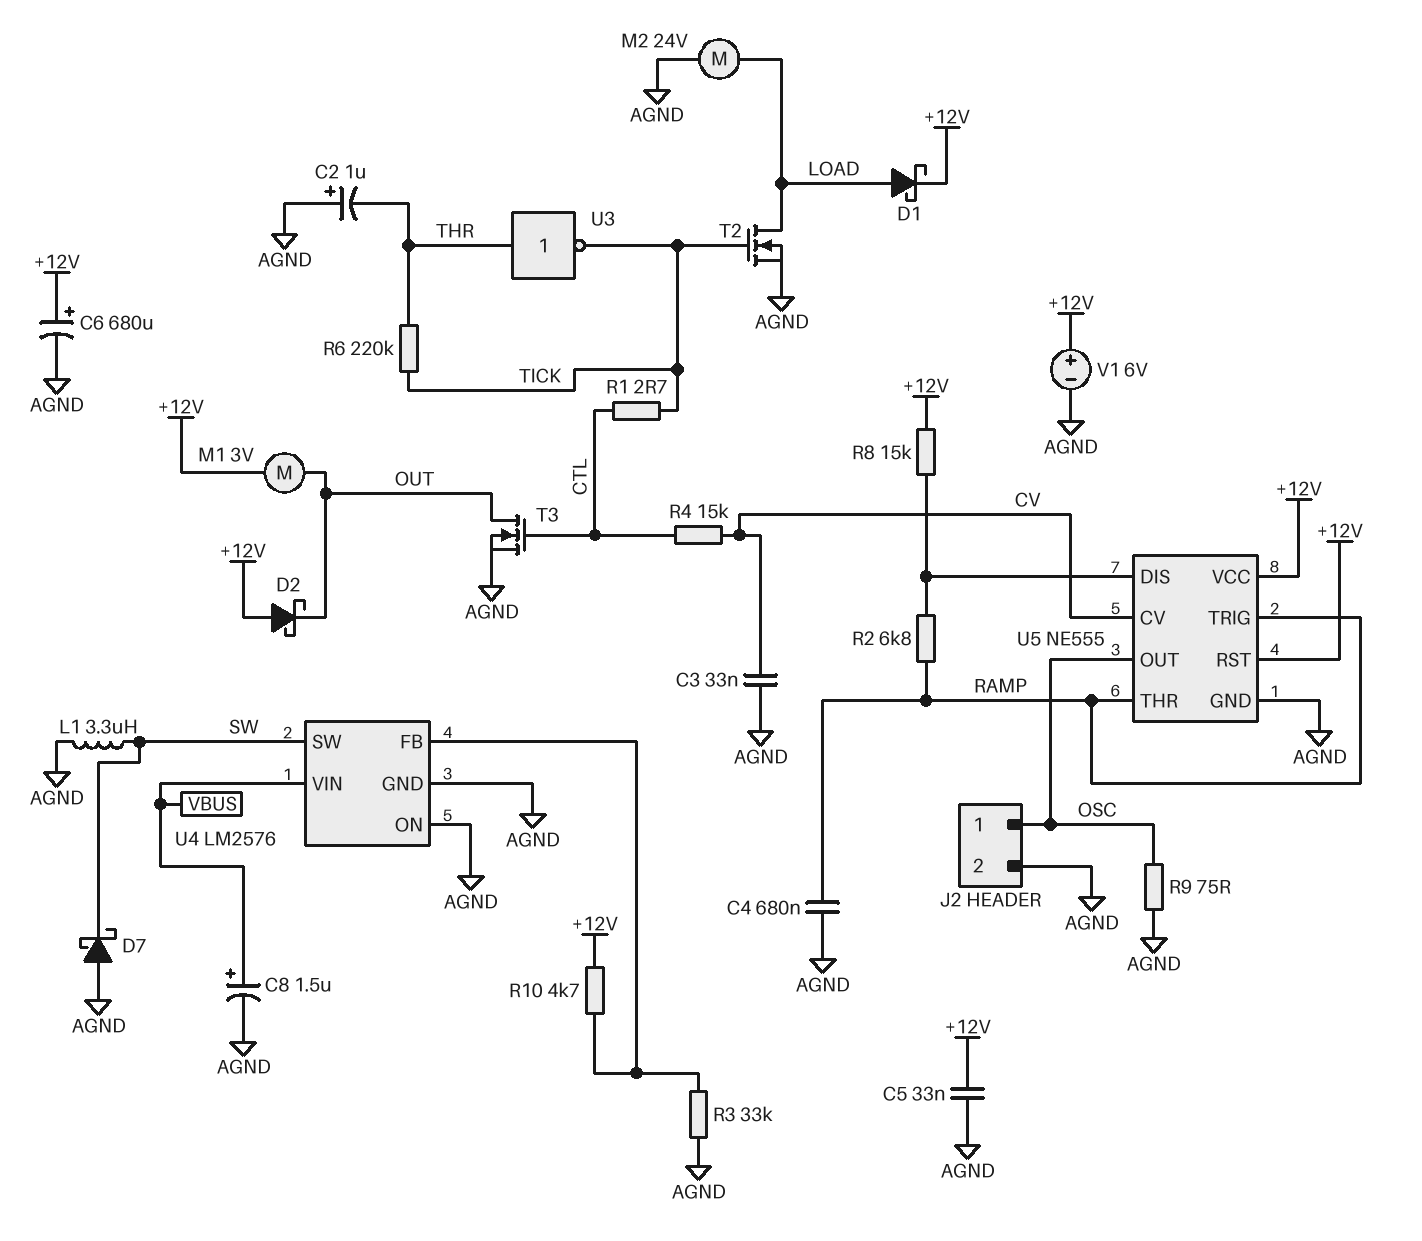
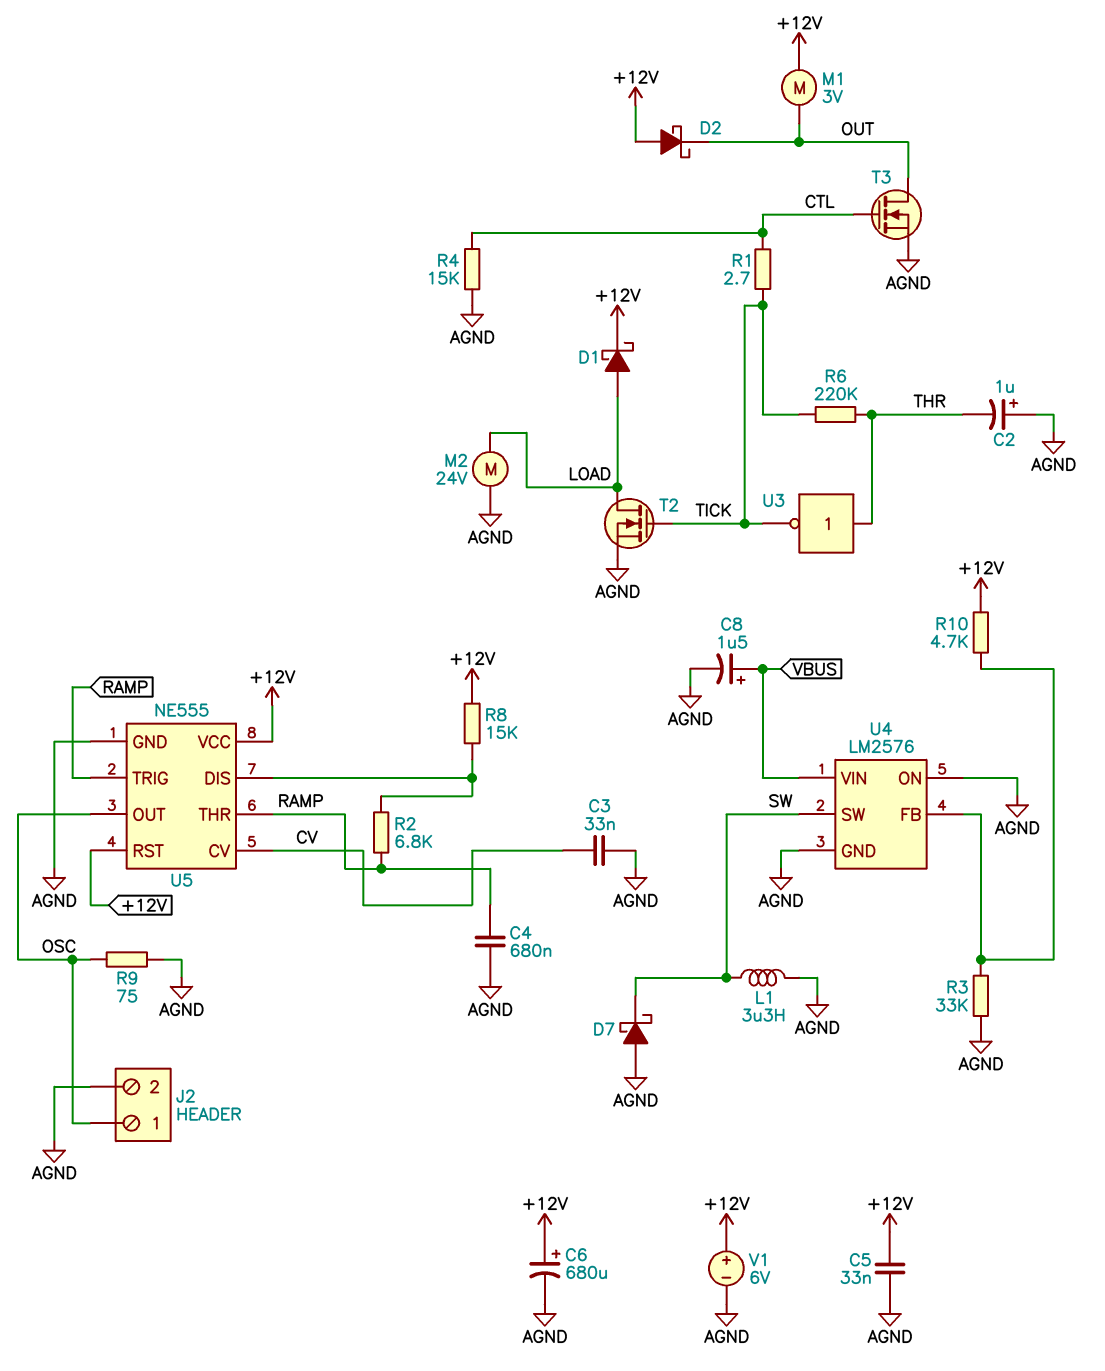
R4: 15k (CTL, CV) -> 15k (AGND, CTL)

